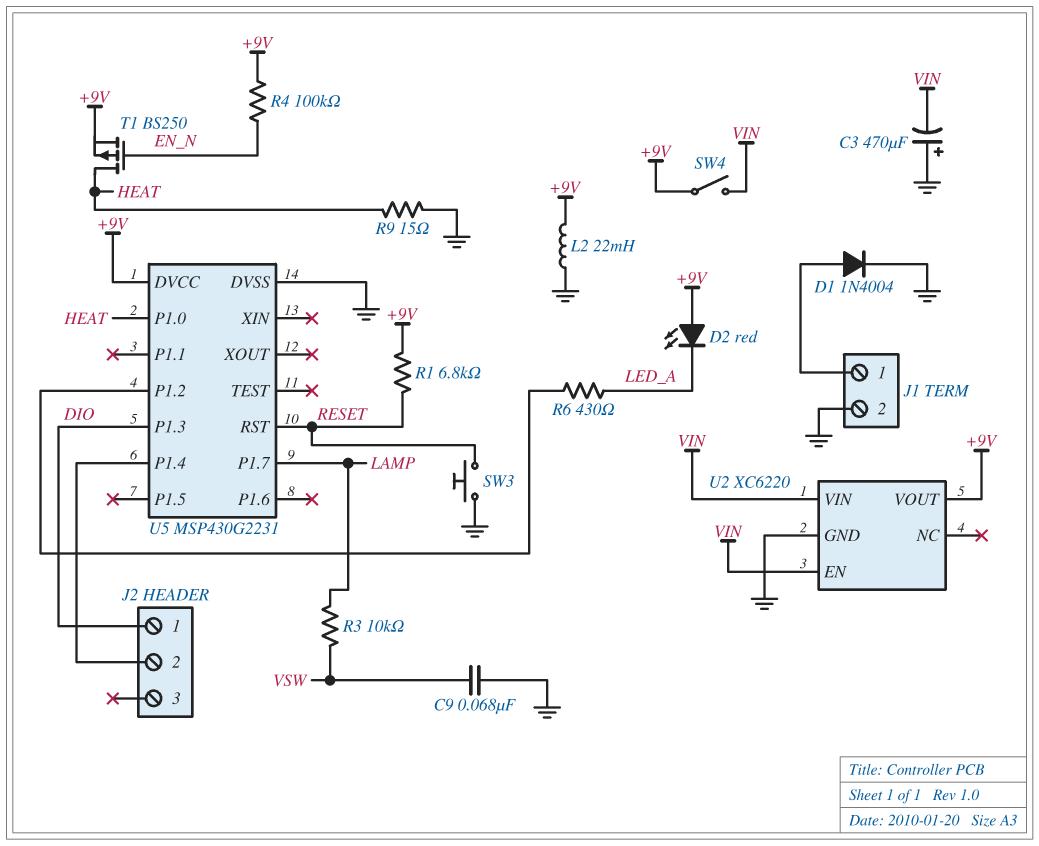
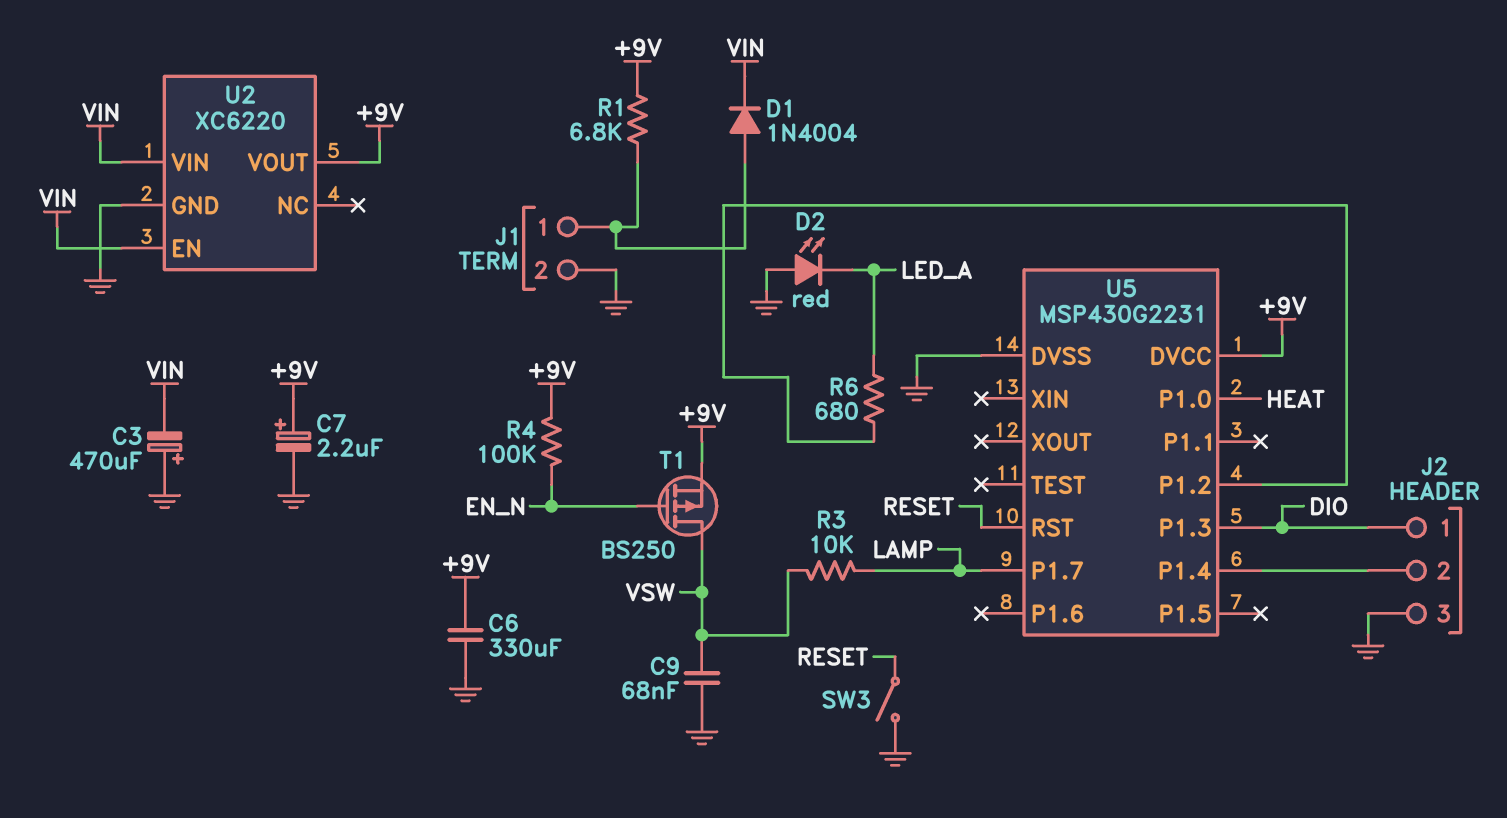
C6: none -> 330uF (+9V, GND)
C7: none -> 2.2uF (plus +9V, minus GND)
D1: diode 1N4004 (A J1/1, K GND) -> diode 1N4004 (A J1/1, K VIN)
D2: LED red (A +9V, K LED_A) -> LED red (A GND, K LED_A)
J2 pin 3: none -> GND
L2: 22mH (+9V, GND) -> none
R1: 6.8k (+9V, RESET) -> 6.8k (+9V, J1/1)
R6: 430 (LED_A, U5/P1.2) -> 680 (LED_A, U5/P1.2)
R9: 15 (GND, HEAT) -> none
SW3: button (GND, RESET) -> switch (GND, RESET)
SW4: switch (+9V, VIN) -> none
T1: PMOS BS250 (G EN_N, D HEAT, S +9V) -> PMOS BS250 (G EN_N, D VSW, S +9V)

